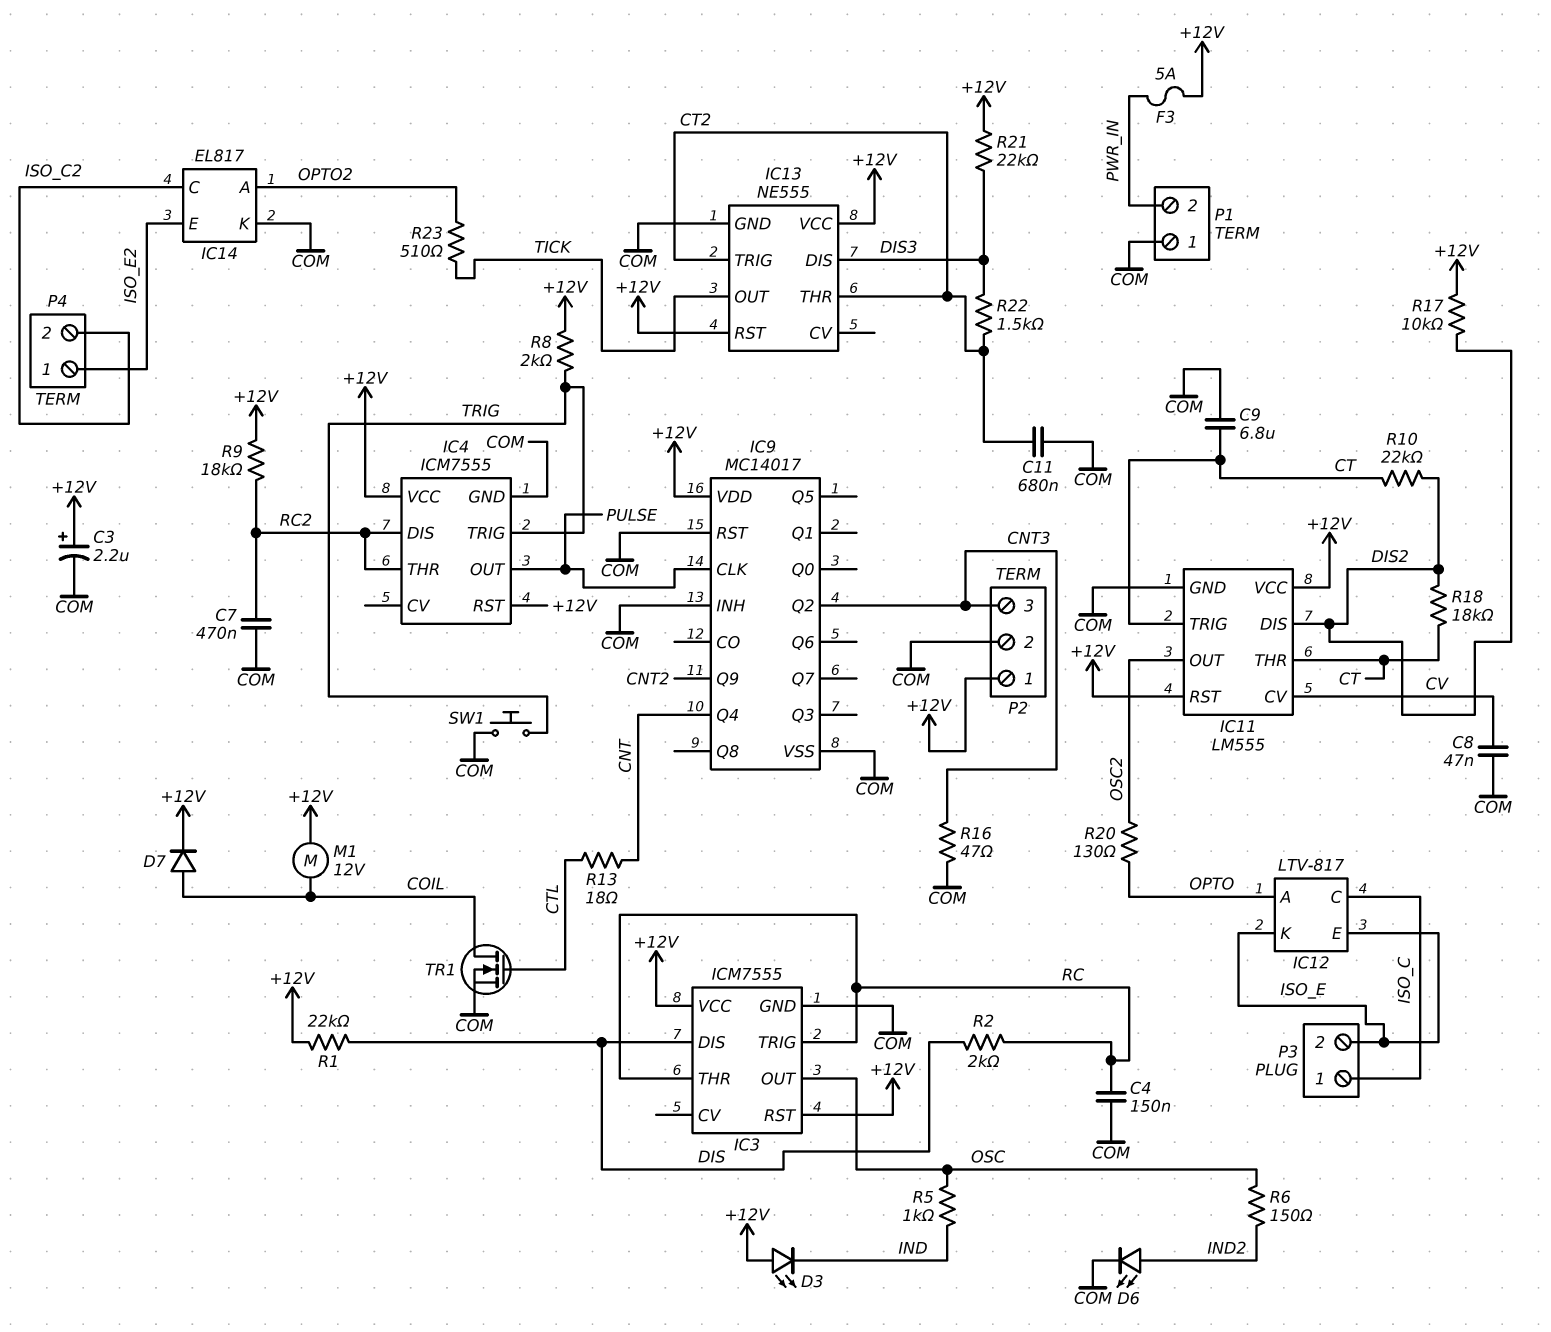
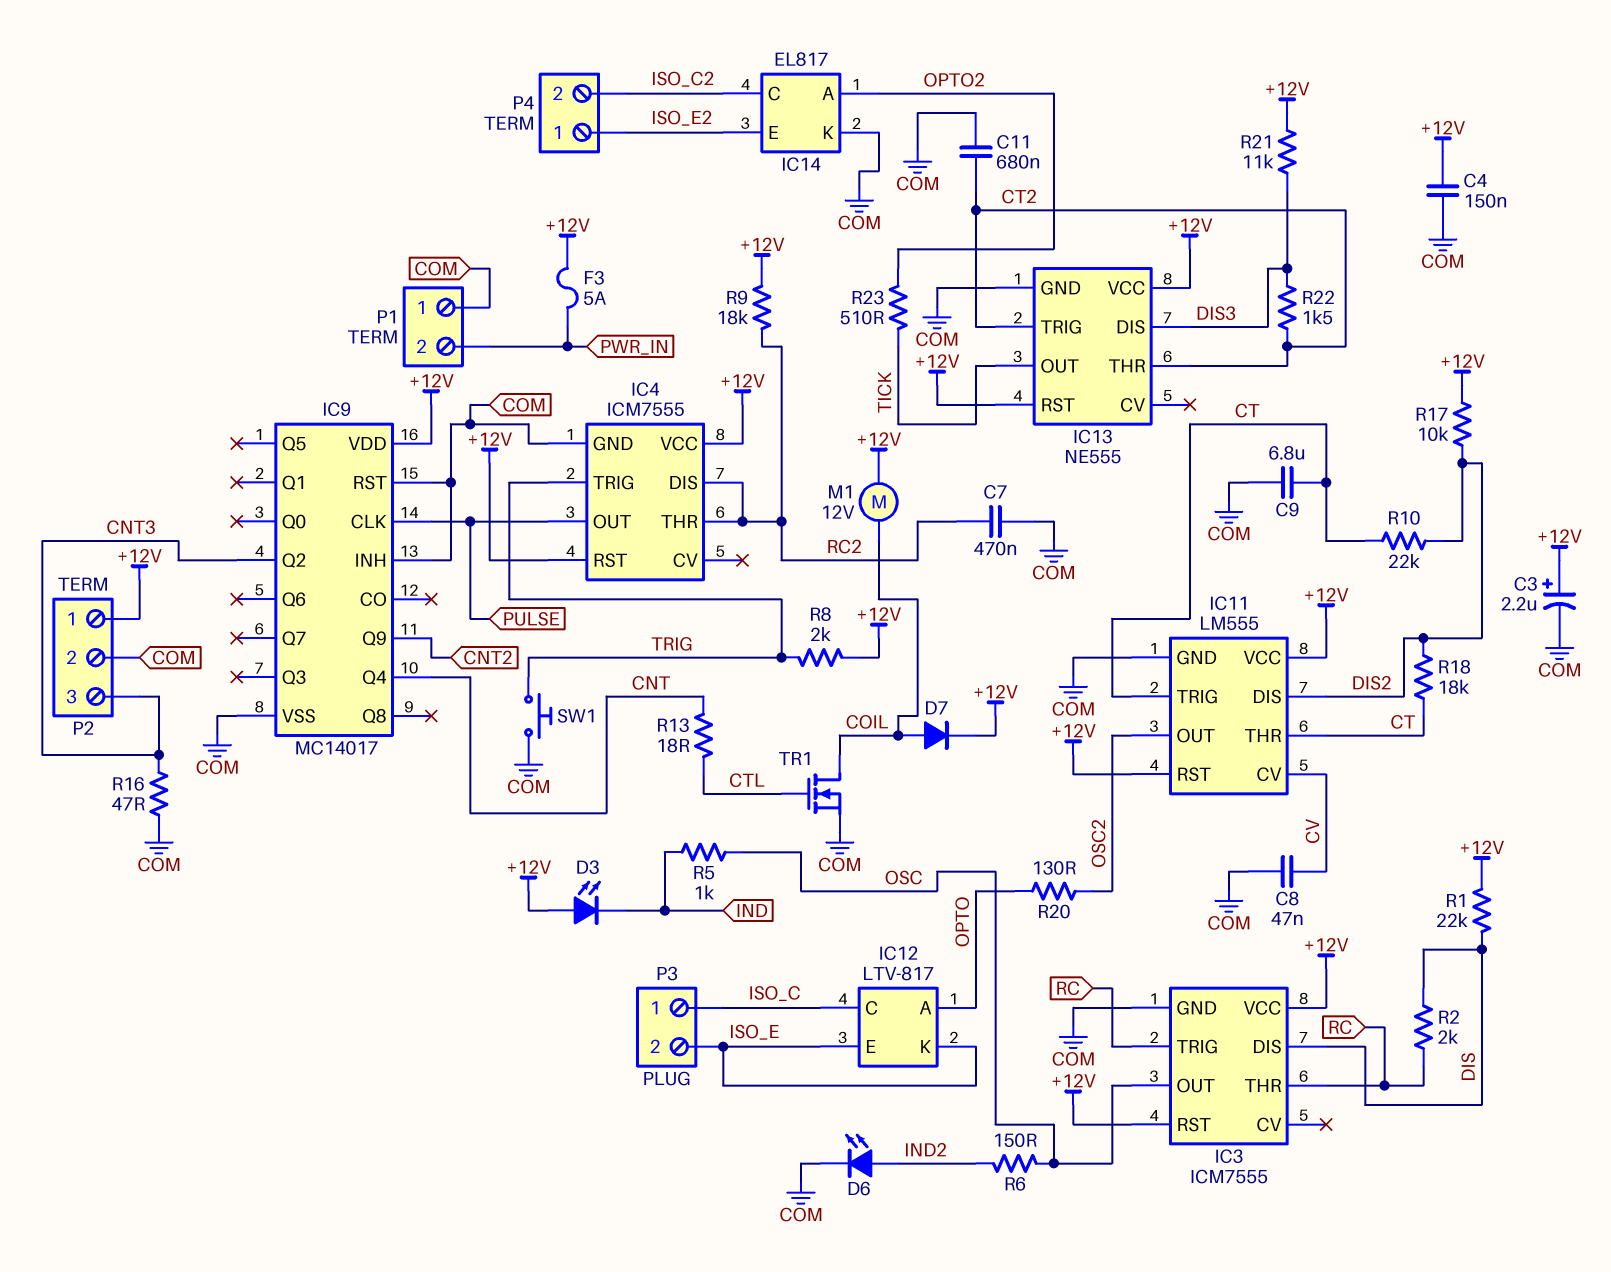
C4: 150nF (COM, RC) -> 150nF (+12V, COM)
R21: 22k (+12V, DIS3) -> 11k (+12V, DIS3)

